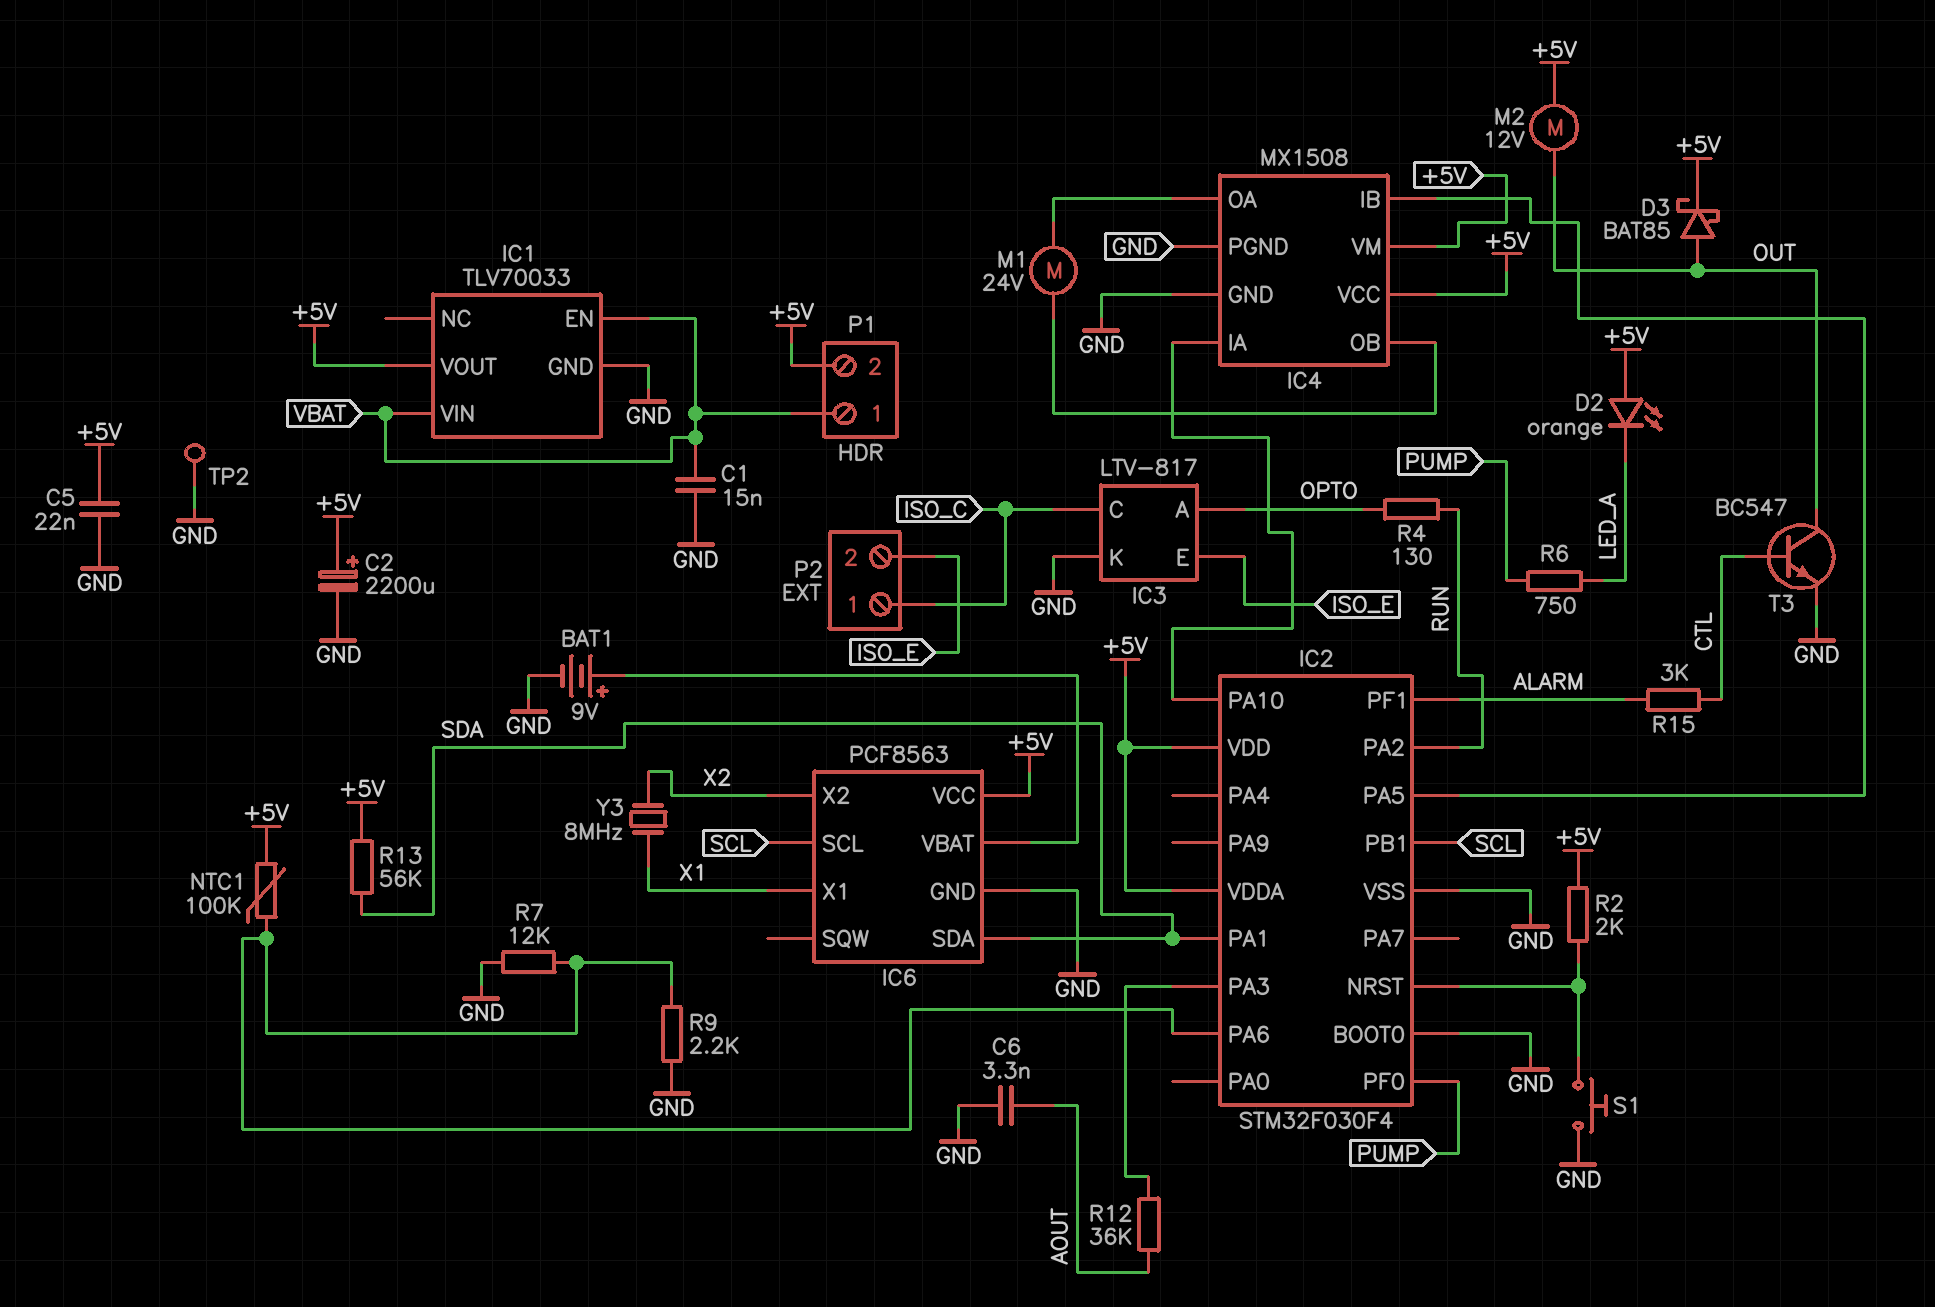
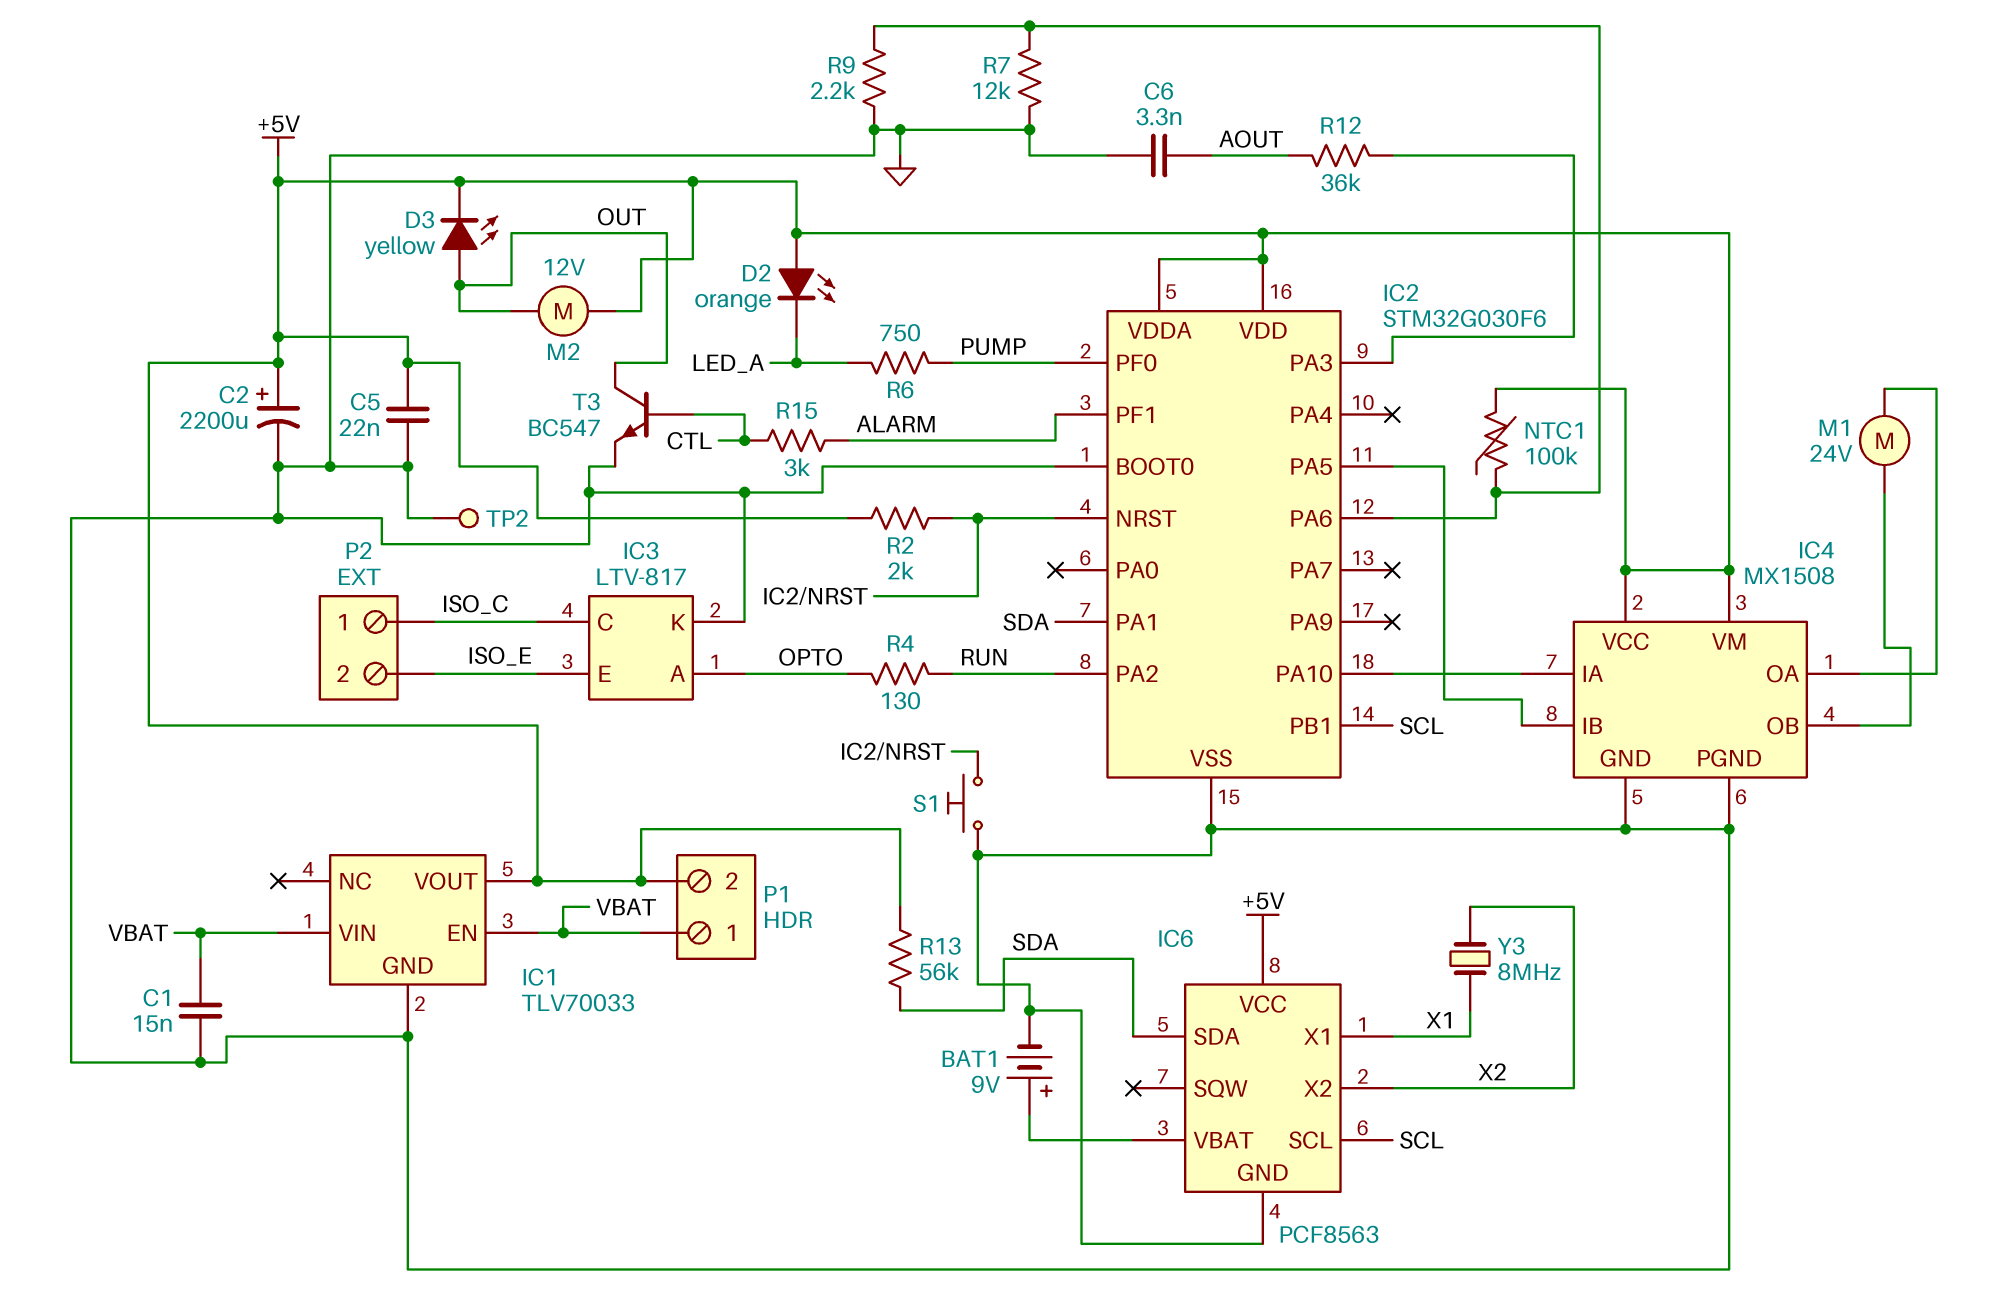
D3: schottky BAT85 (A OUT, K +5V) -> LED yellow (A OUT, K +5V)
IC2: STM32F030F4 -> STM32G030F6

